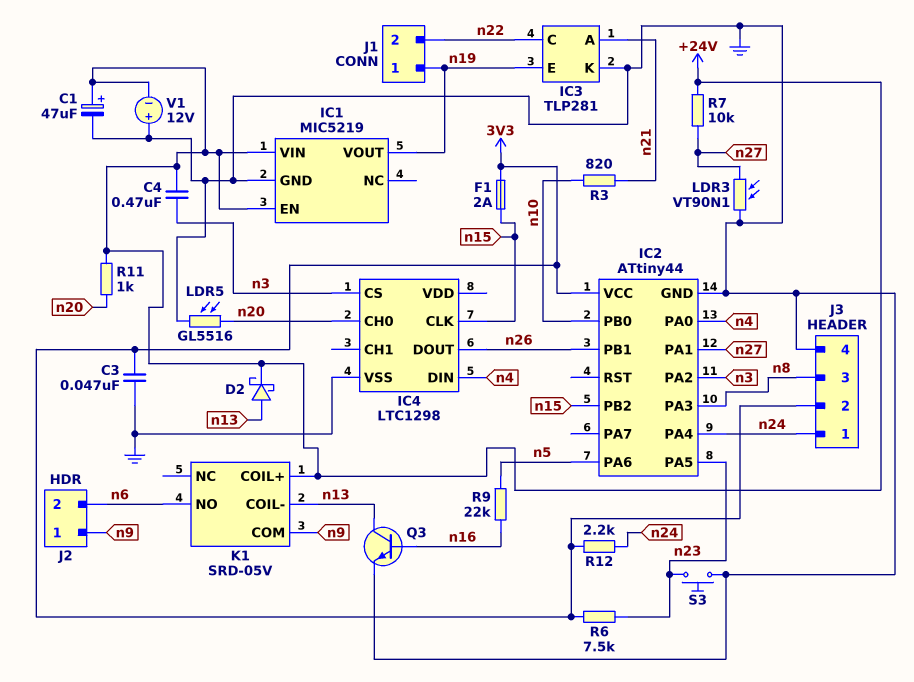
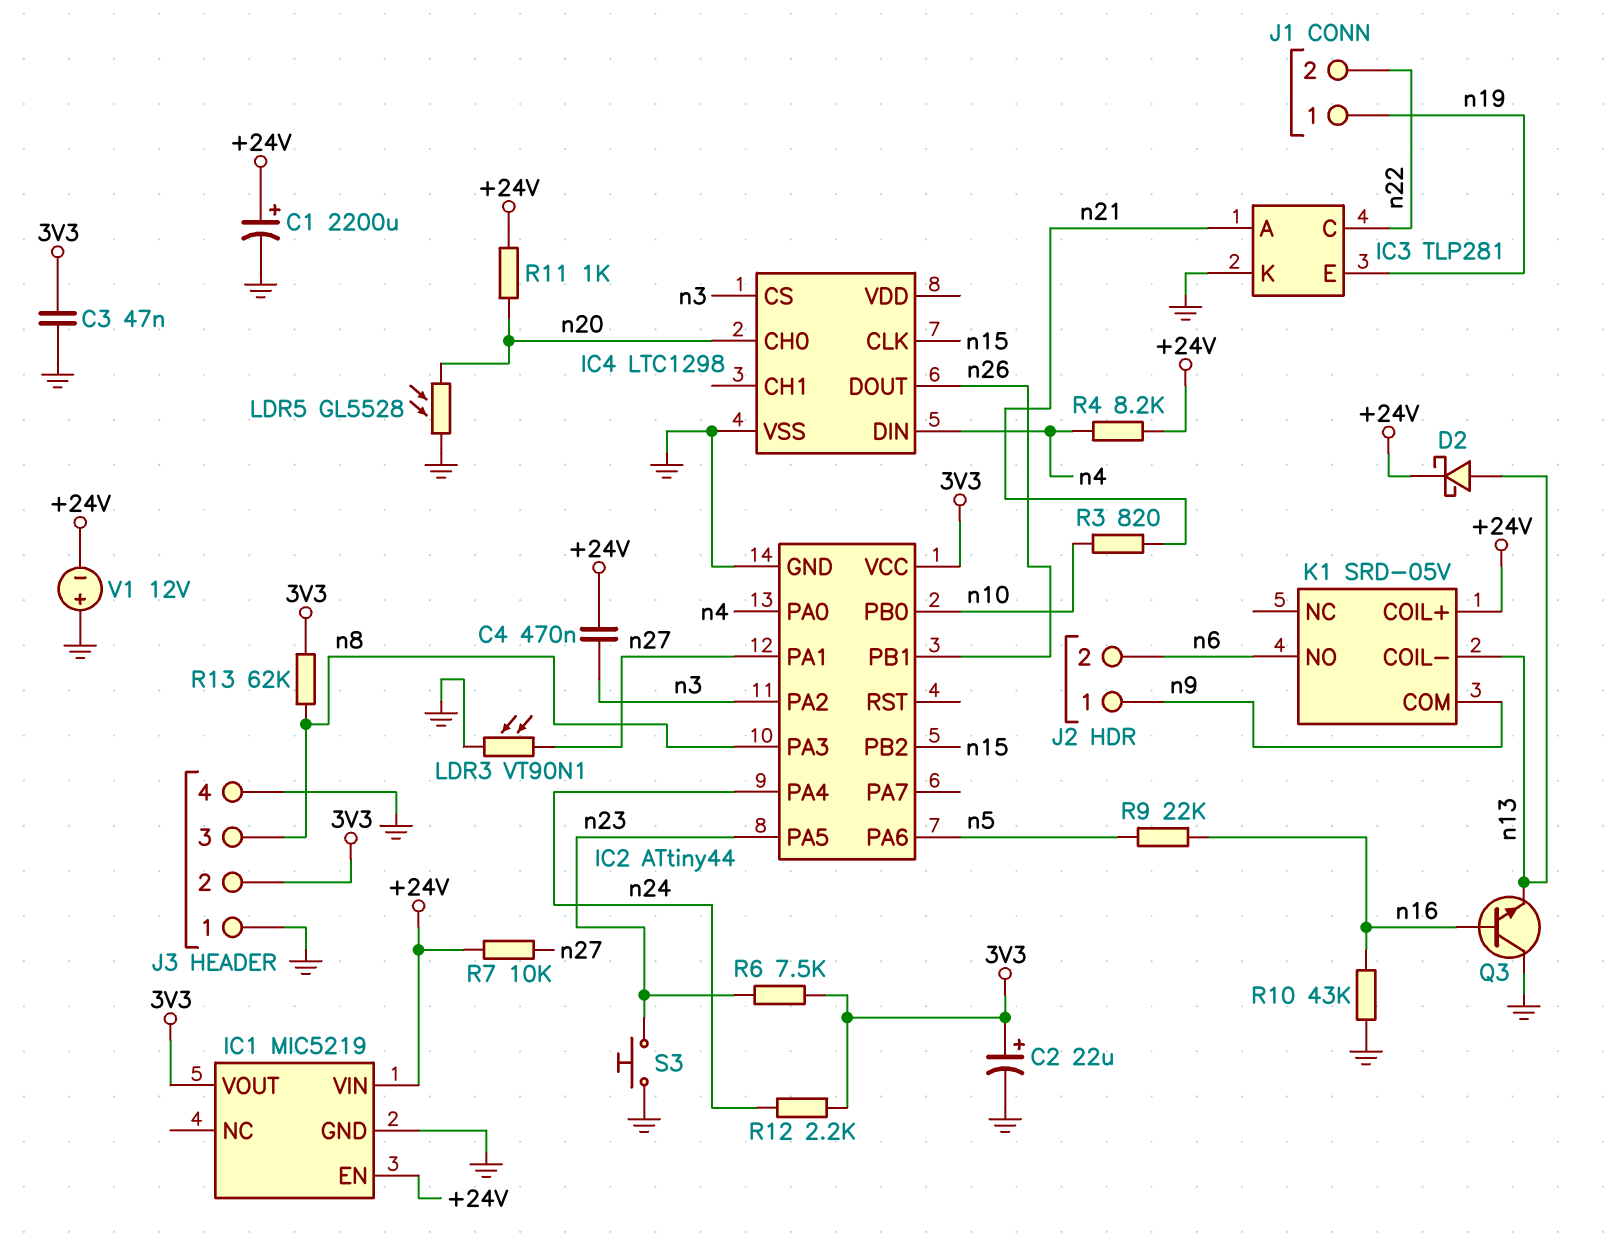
C1: 47uF (plus +24V, minus GND) -> 2200uF (plus +24V, minus GND)
C2: none -> 22uF (plus 3V3, minus GND)
F1: 2A (3V3, n15) -> none
IC1 pin VOUT: n19 -> 3V3
J3 pin 1: n24 -> GND
LDR5: GL5516 (GND, n20) -> GL5528 (GND, n20)
Q3: NPN (B n16, C n13, E GND) -> NPN (B n16, C GND, E n13)
R4: none -> 8.2k (+24V, n4)
R10: none -> 43k (GND, n16)
R13: none -> 62k (3V3, n8)

